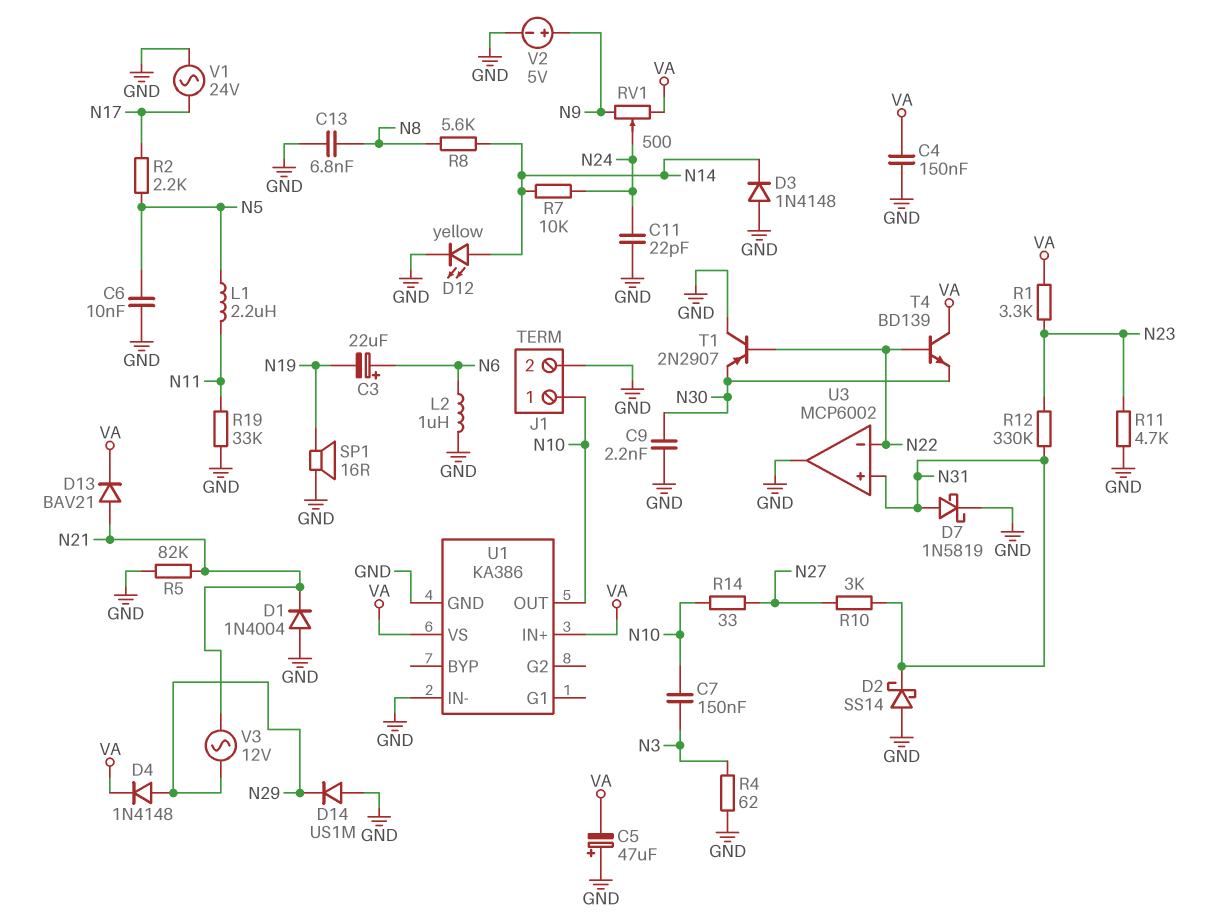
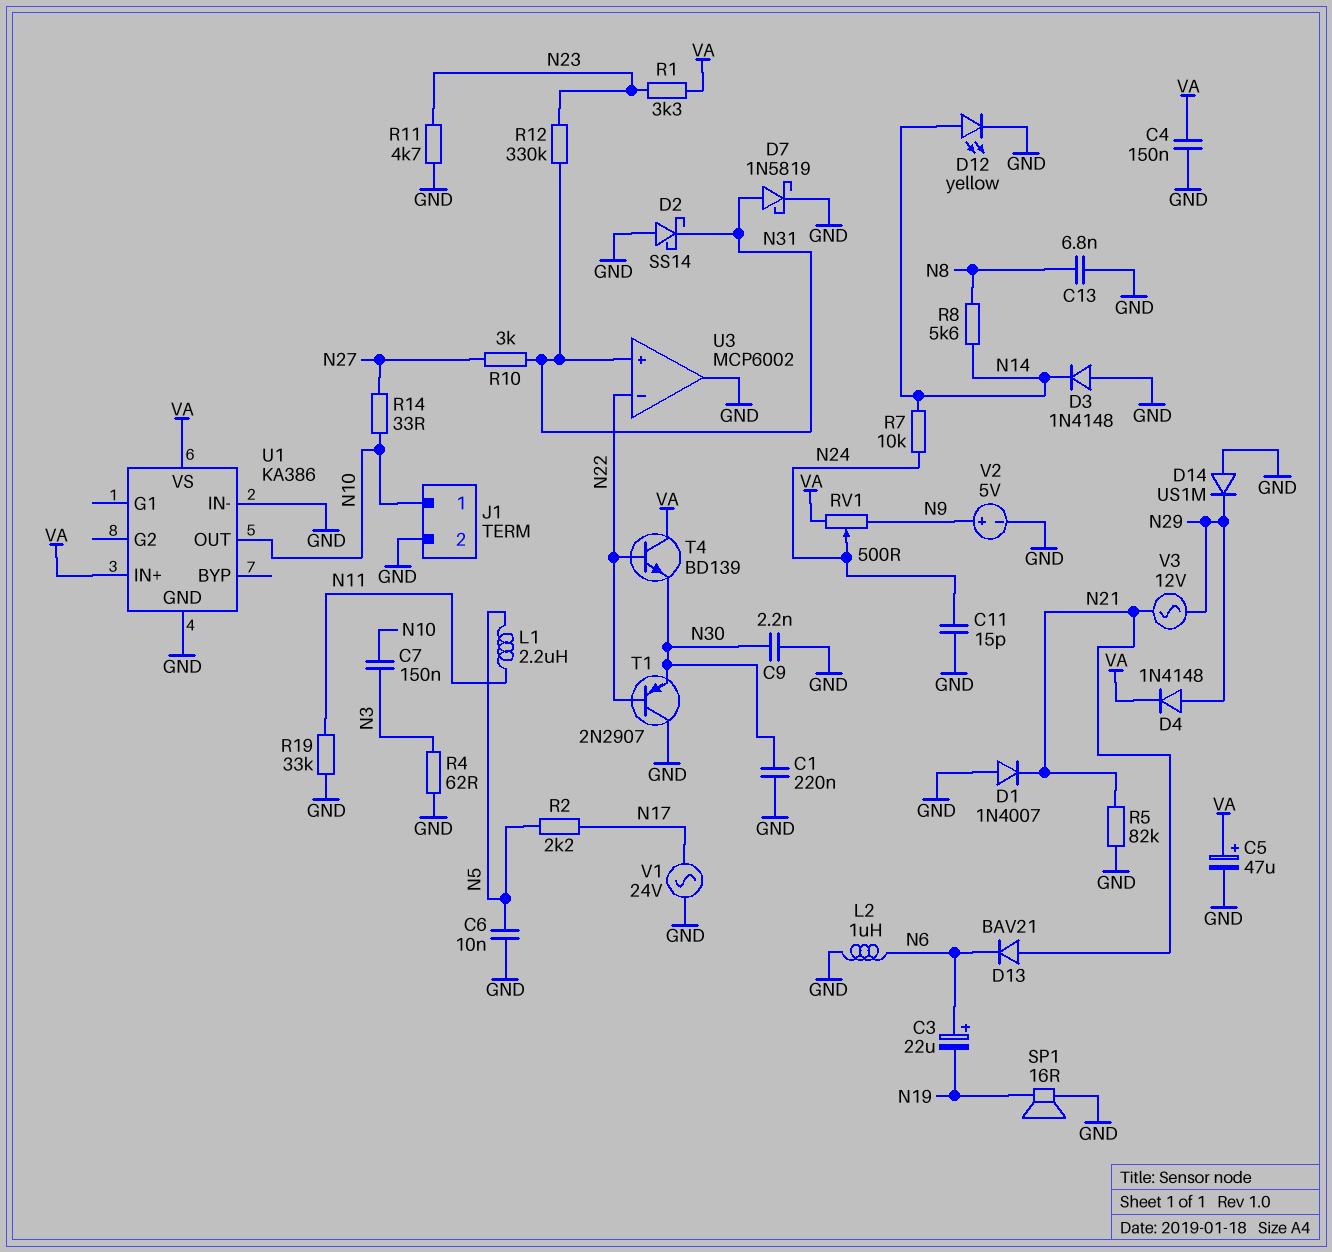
C1: none -> 220nF (GND, N30)
C5: 47uF (plus GND, minus VA) -> 47uF (plus VA, minus GND)
C11: 22pF (GND, N24) -> 15pF (GND, N24)
D1: diode 1N4004 (A GND, K N21) -> diode 1N4007 (A GND, K N21)
D13: diode BAV21 (A N21, K VA) -> diode BAV21 (A N21, K N6)

